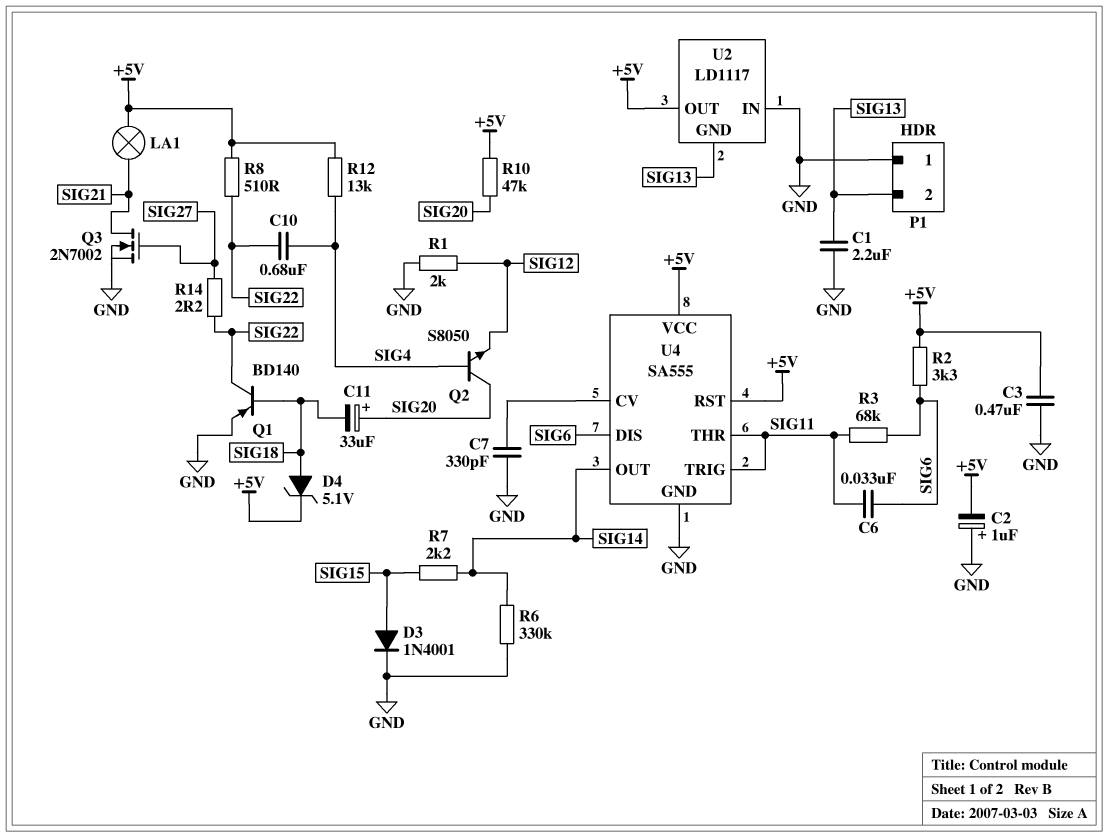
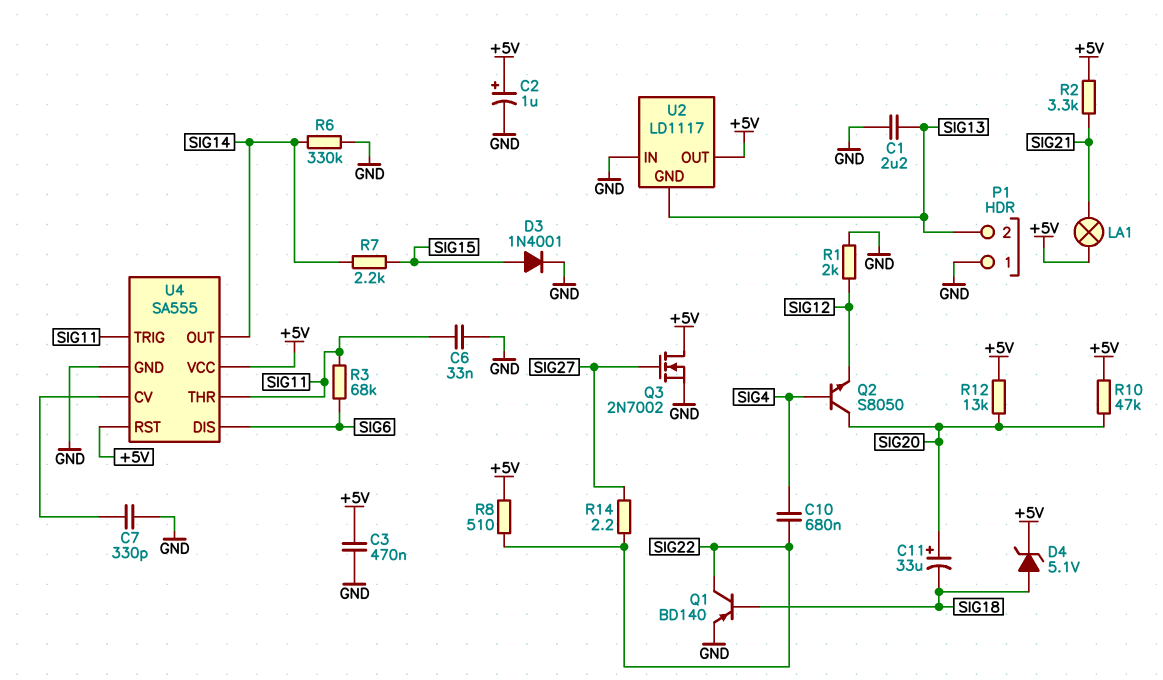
C2: 1uF (plus GND, minus +5V) -> 1uF (plus +5V, minus GND)
C6: 33nF (SIG6, SIG11) -> 33nF (GND, SIG11)
Q3: NMOS 2N7002 (G SIG27, D SIG21, S GND) -> NMOS 2N7002 (G SIG27, D +5V, S GND)
R2: 3.3k (+5V, SIG6) -> 3.3k (+5V, SIG21)
R12: 13k (+5V, SIG4) -> 13k (+5V, SIG20)

